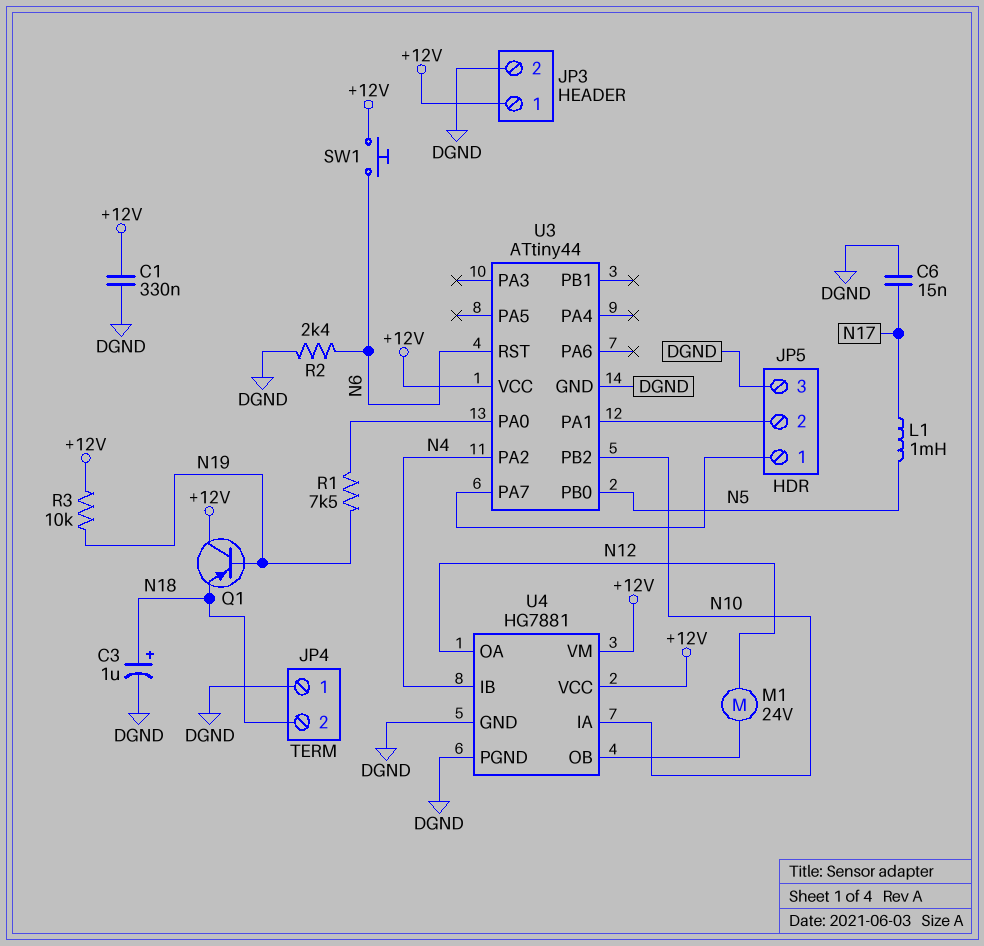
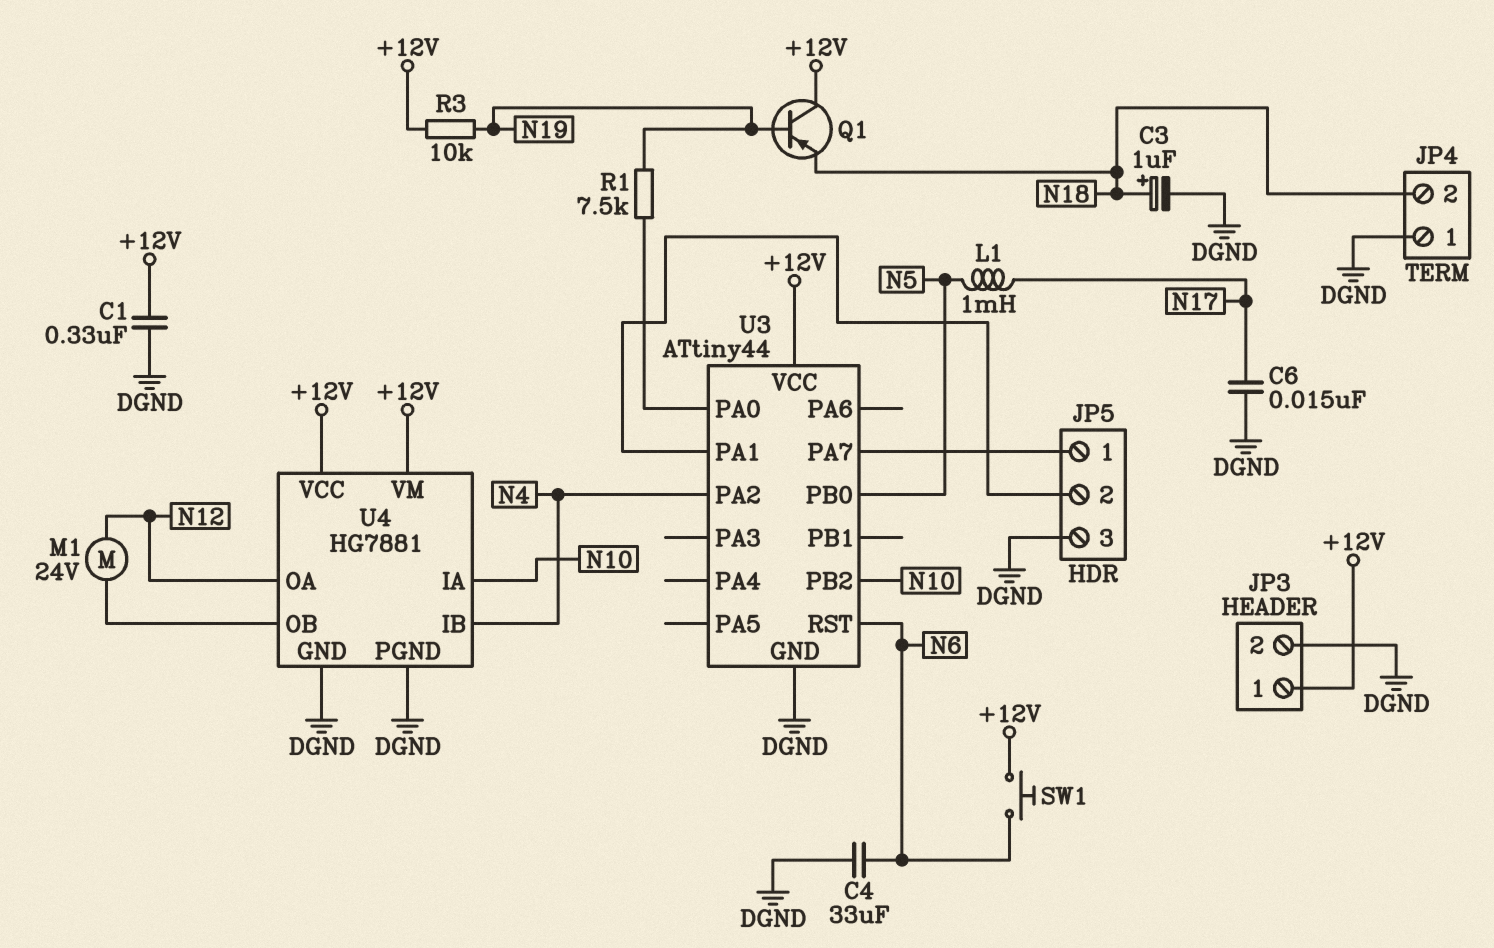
C4: none -> 33uF (DGND, N6)
R2: 2.4k (DGND, N6) -> none

